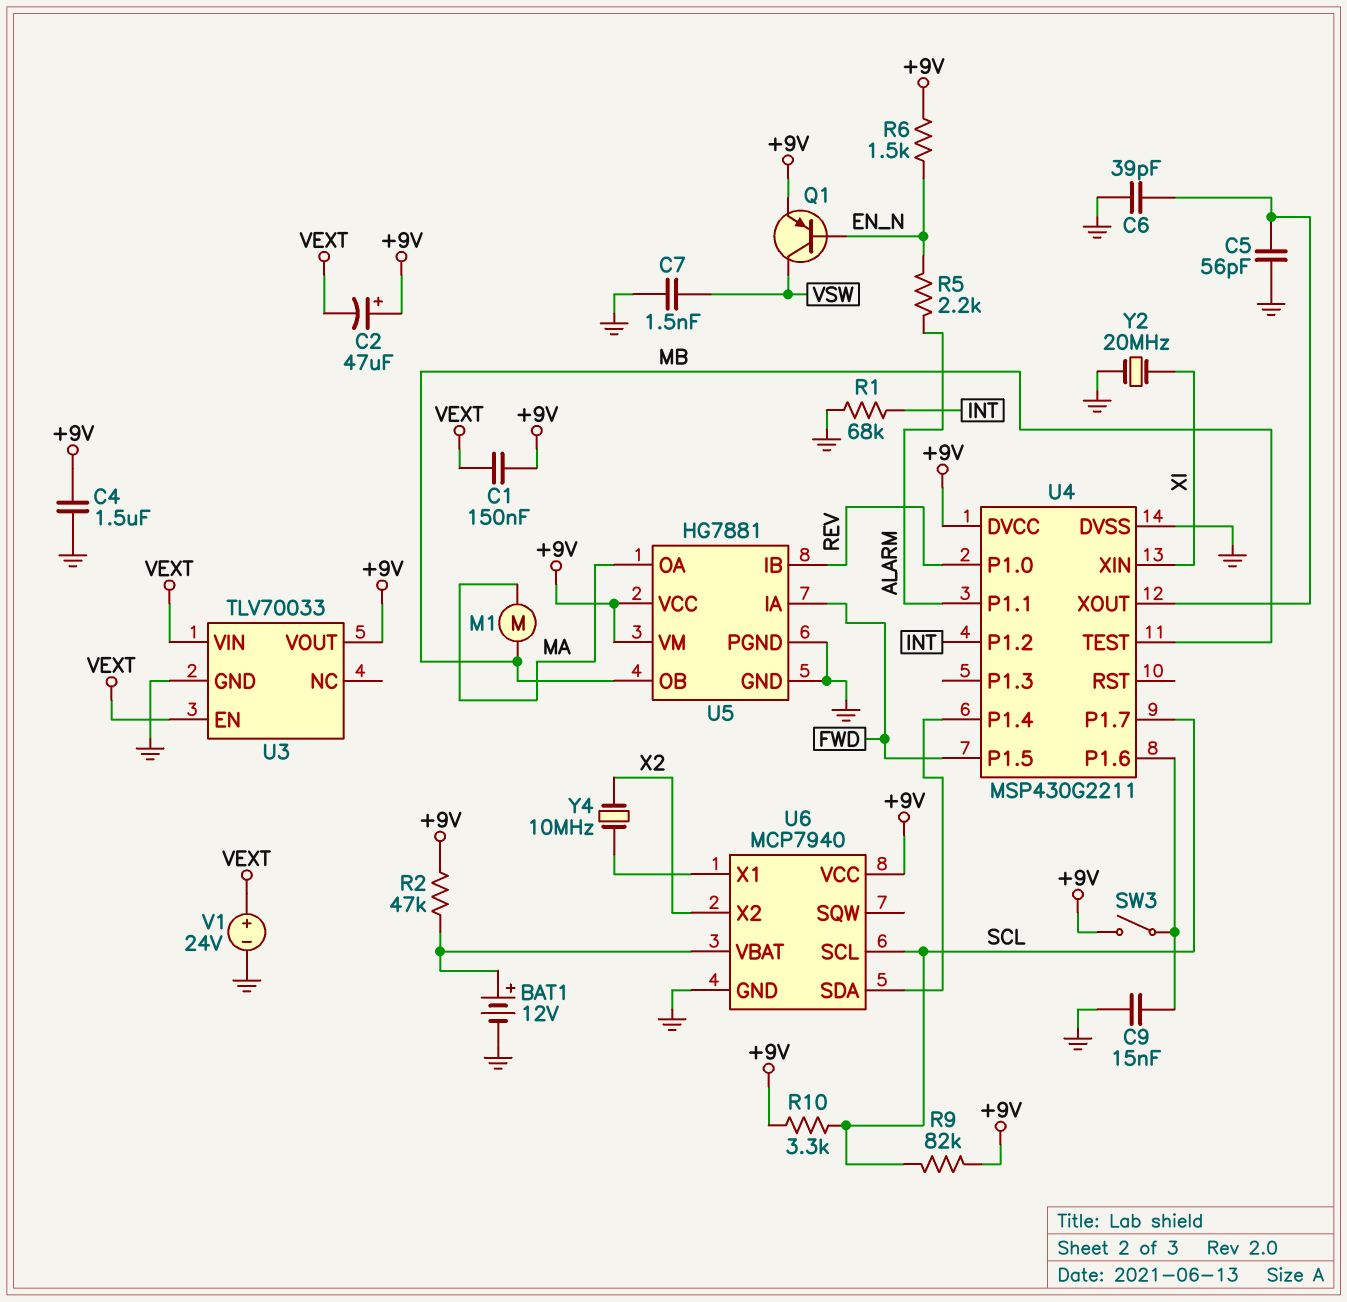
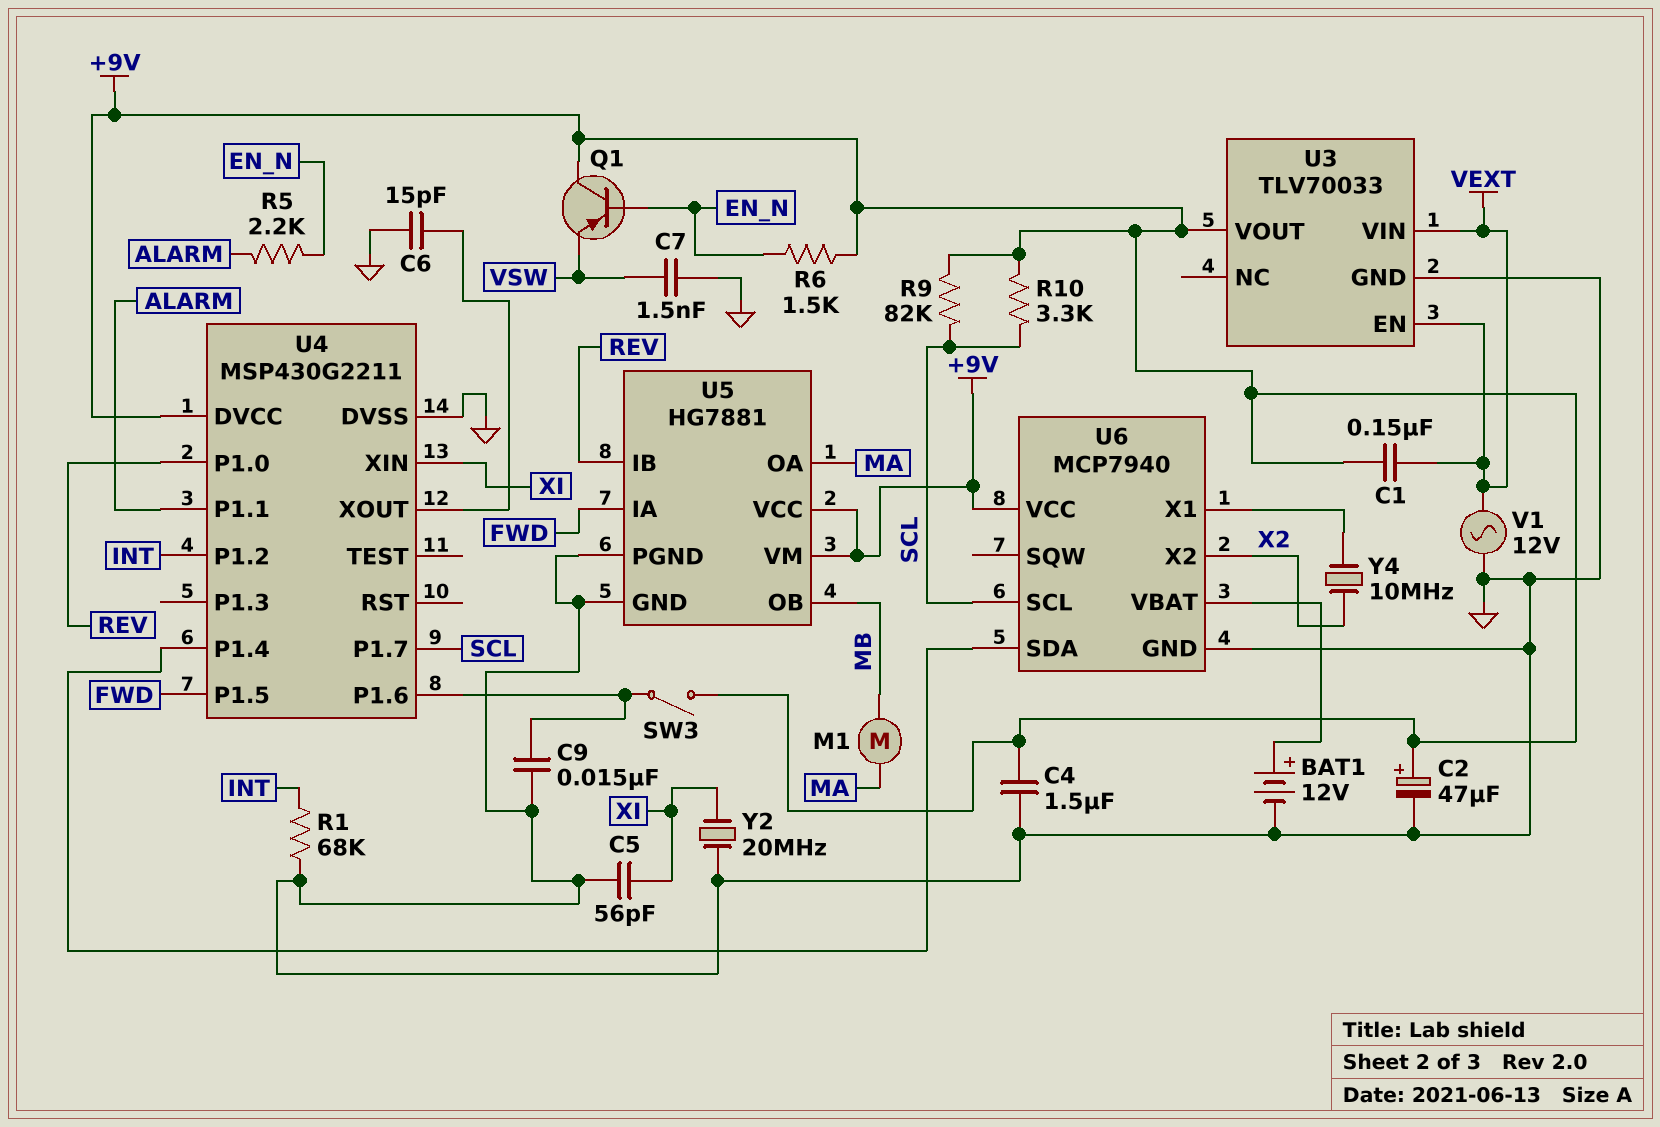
C2: 47uF (plus +9V, minus VEXT) -> 47uF (plus +9V, minus GND)
C5: 56pF (GND, U4/XOUT) -> 56pF (GND, XI)
C6: 39pF (GND, U4/XOUT) -> 15pF (GND, U4/XOUT)
Q1: PNP (B EN_N, C VSW, E +9V) -> PNP (B EN_N, C +9V, E VSW)
R2: 47k (+9V, U6/VBAT) -> none
U4 pin TEST: MB -> none
V1: 24V (plus VEXT, minus GND) -> AC 12V (GND, VEXT)

